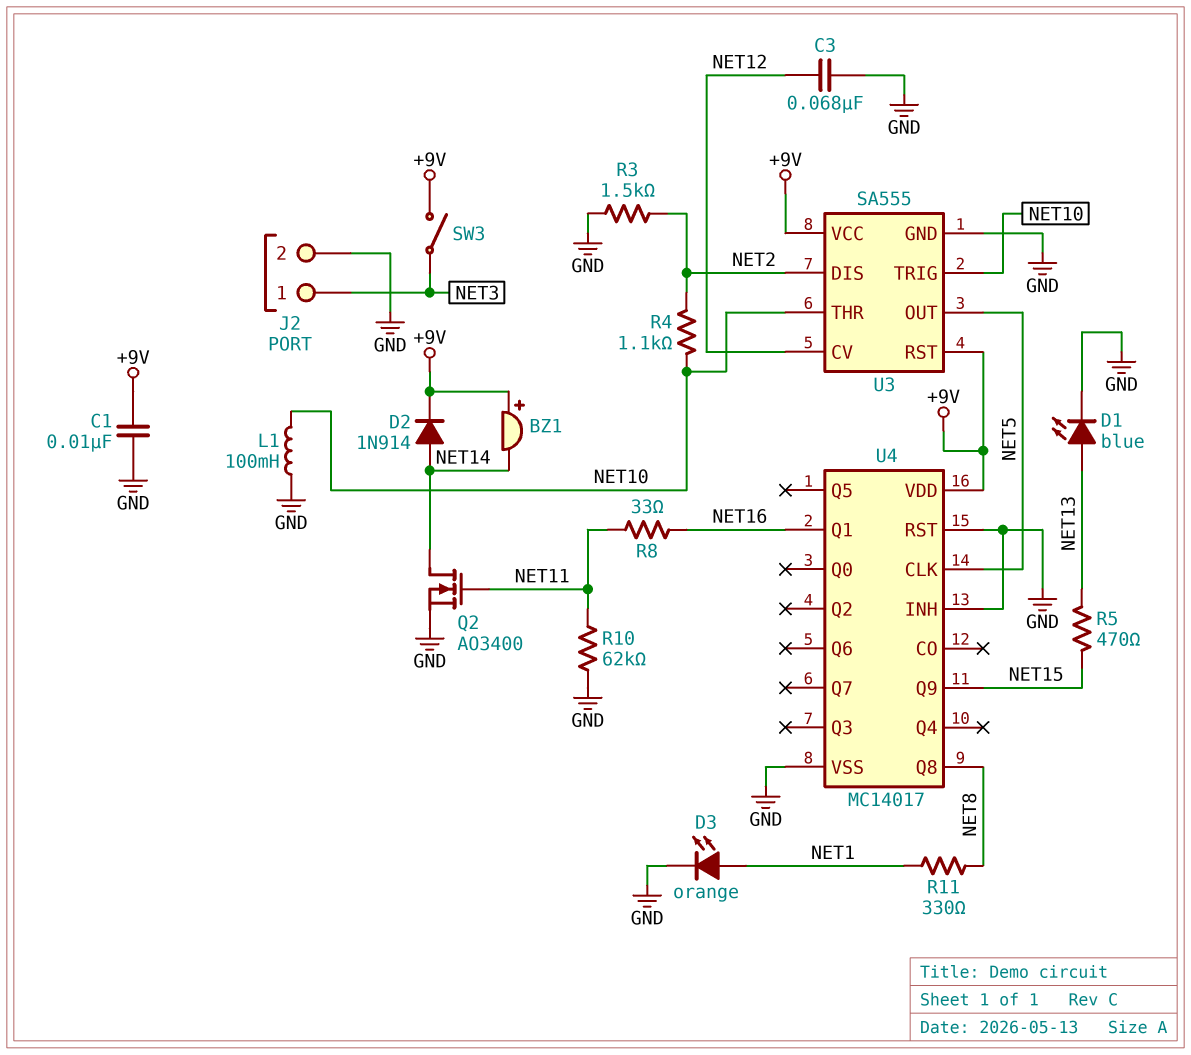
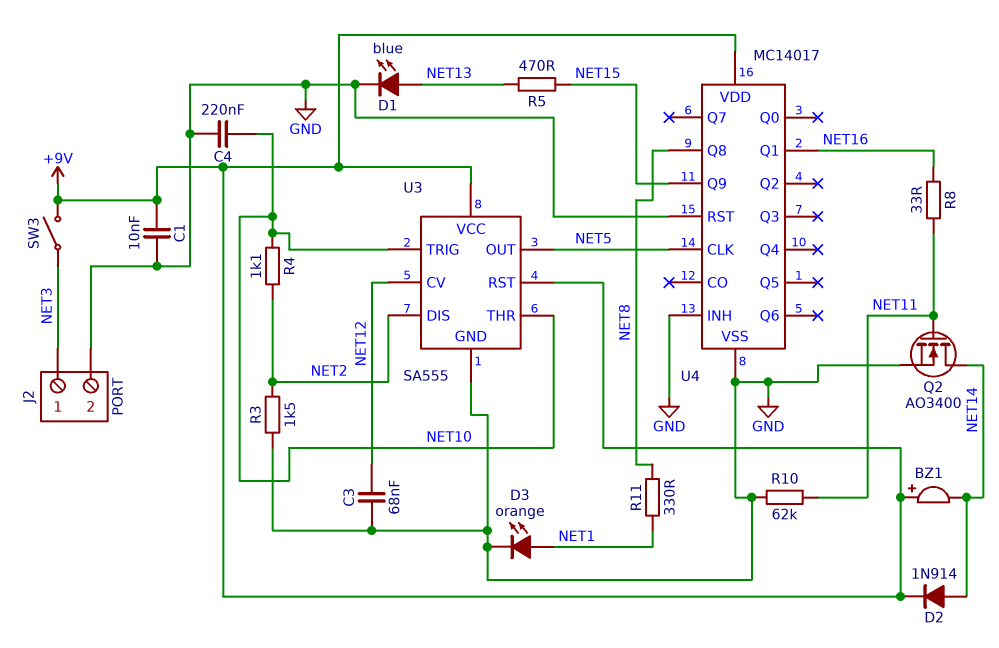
C4: none -> 220nF (GND, NET10)
L1: 100mH (GND, NET10) -> none

